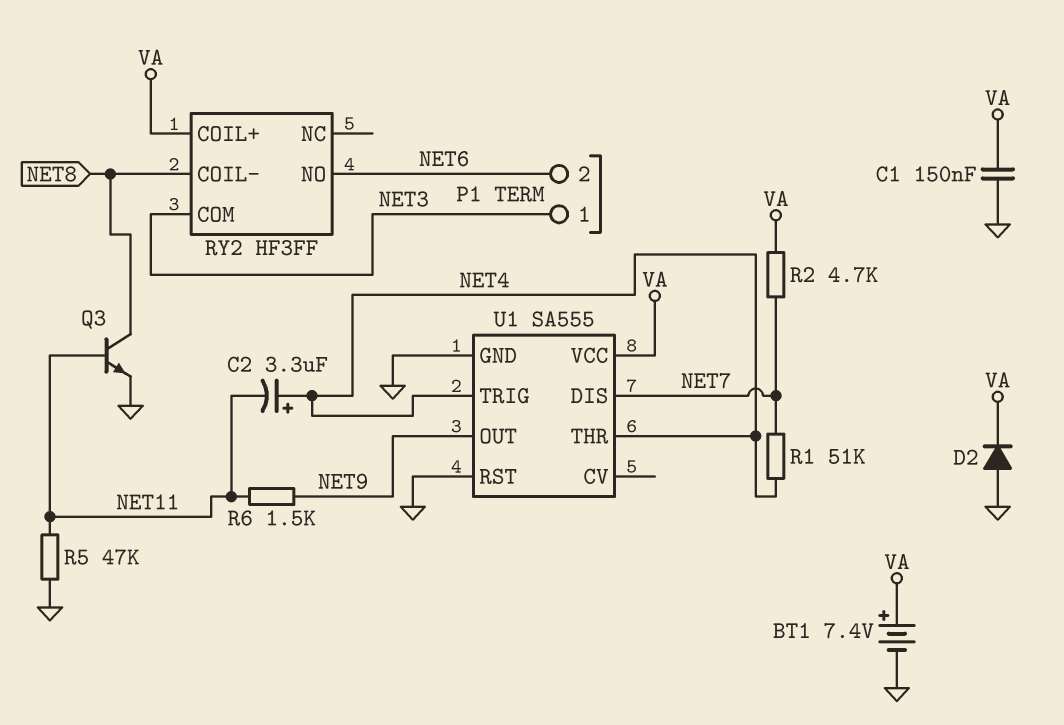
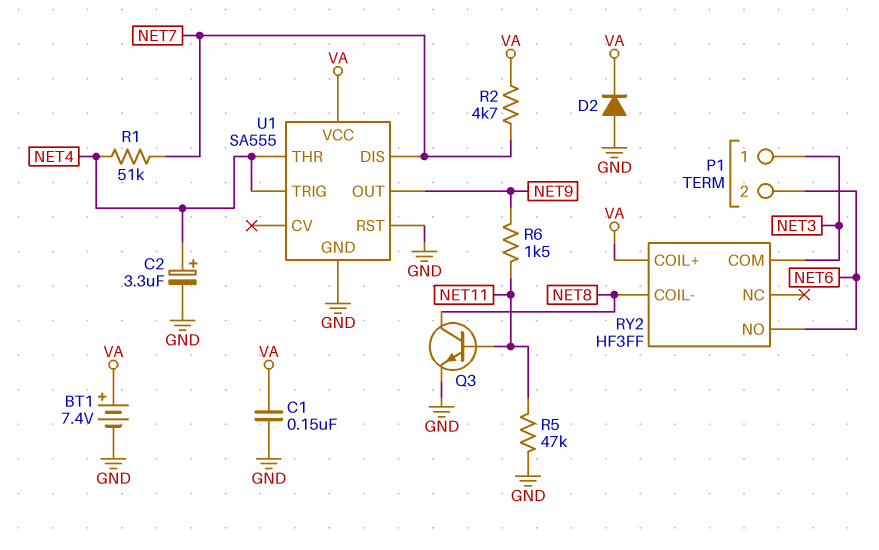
C2: 3.3uF (plus NET4, minus NET11) -> 3.3uF (plus NET4, minus GND)

